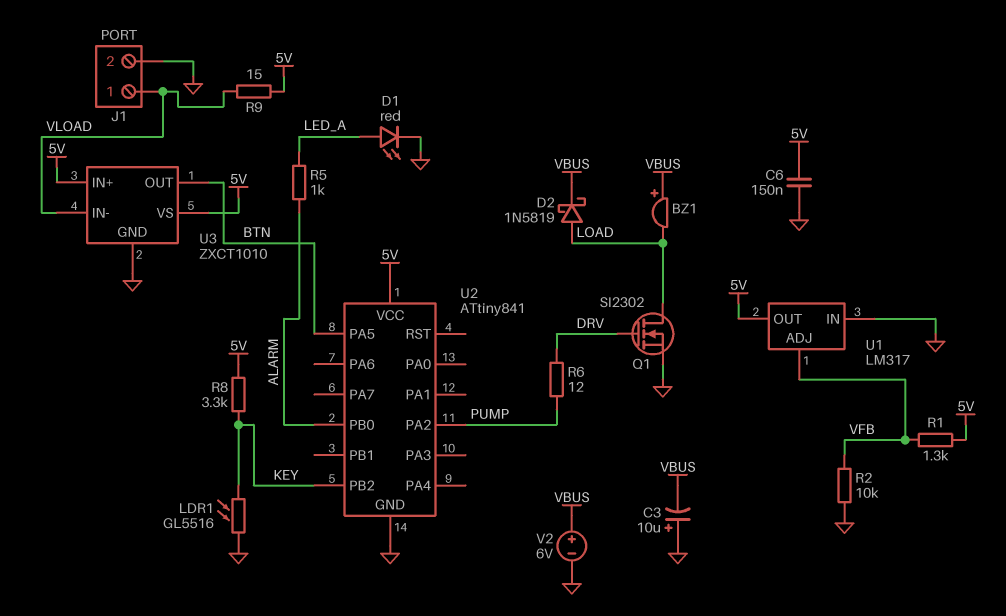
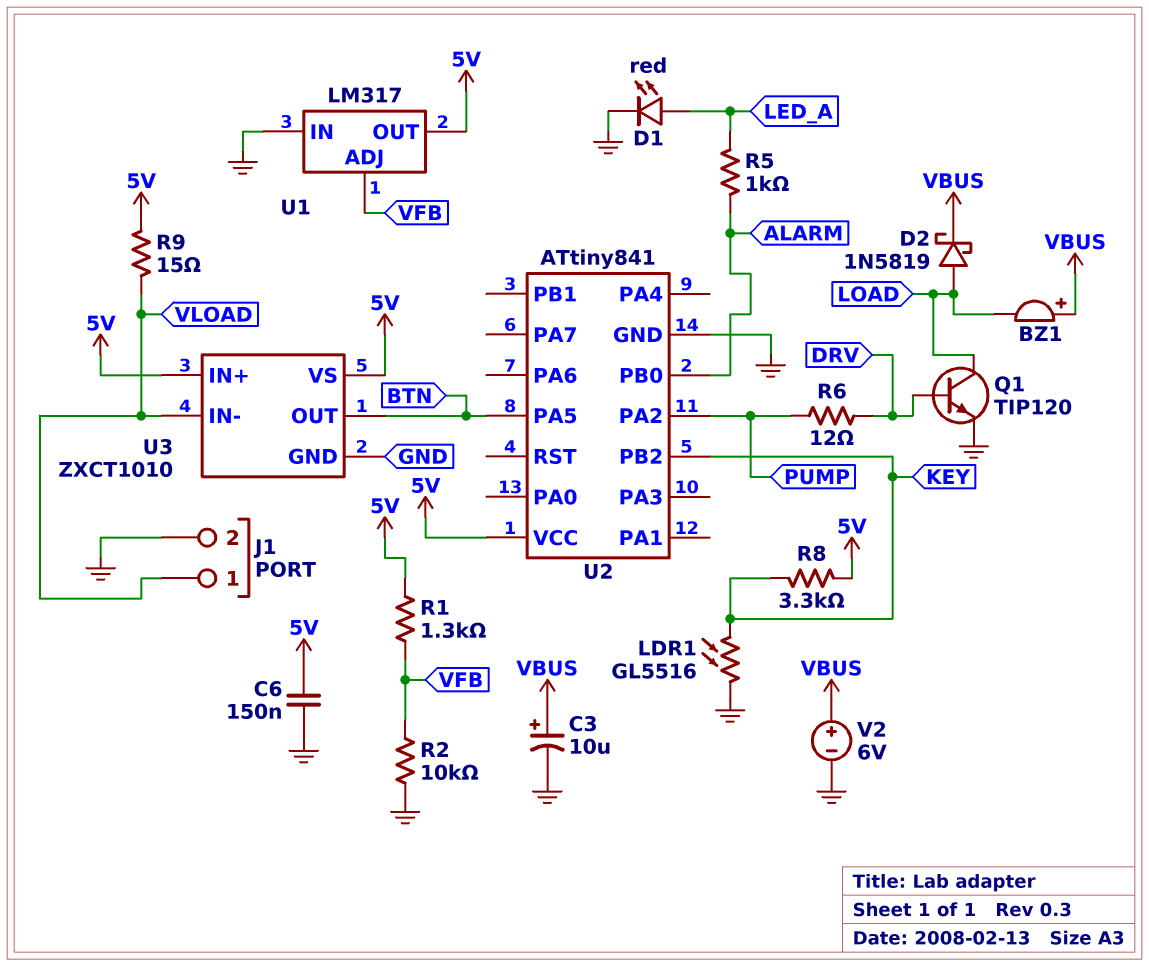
C3: 10uF (plus GND, minus VBUS) -> 10uF (plus VBUS, minus GND)
Q1: NMOS SI2302 (G DRV, D LOAD, S GND) -> NPN TIP120 (B DRV, C LOAD, E GND)

